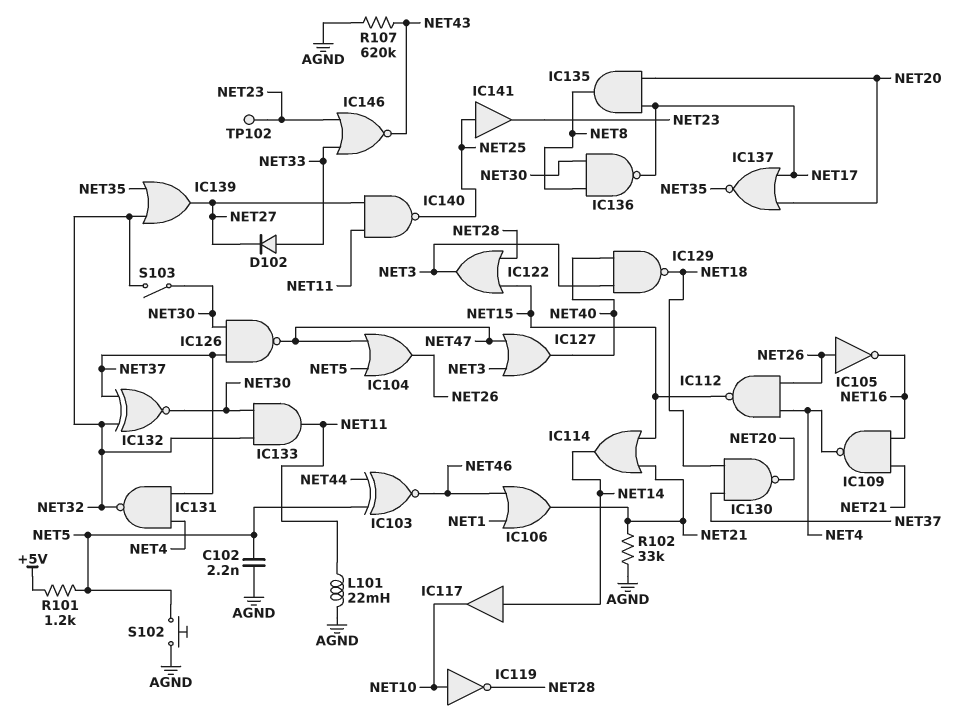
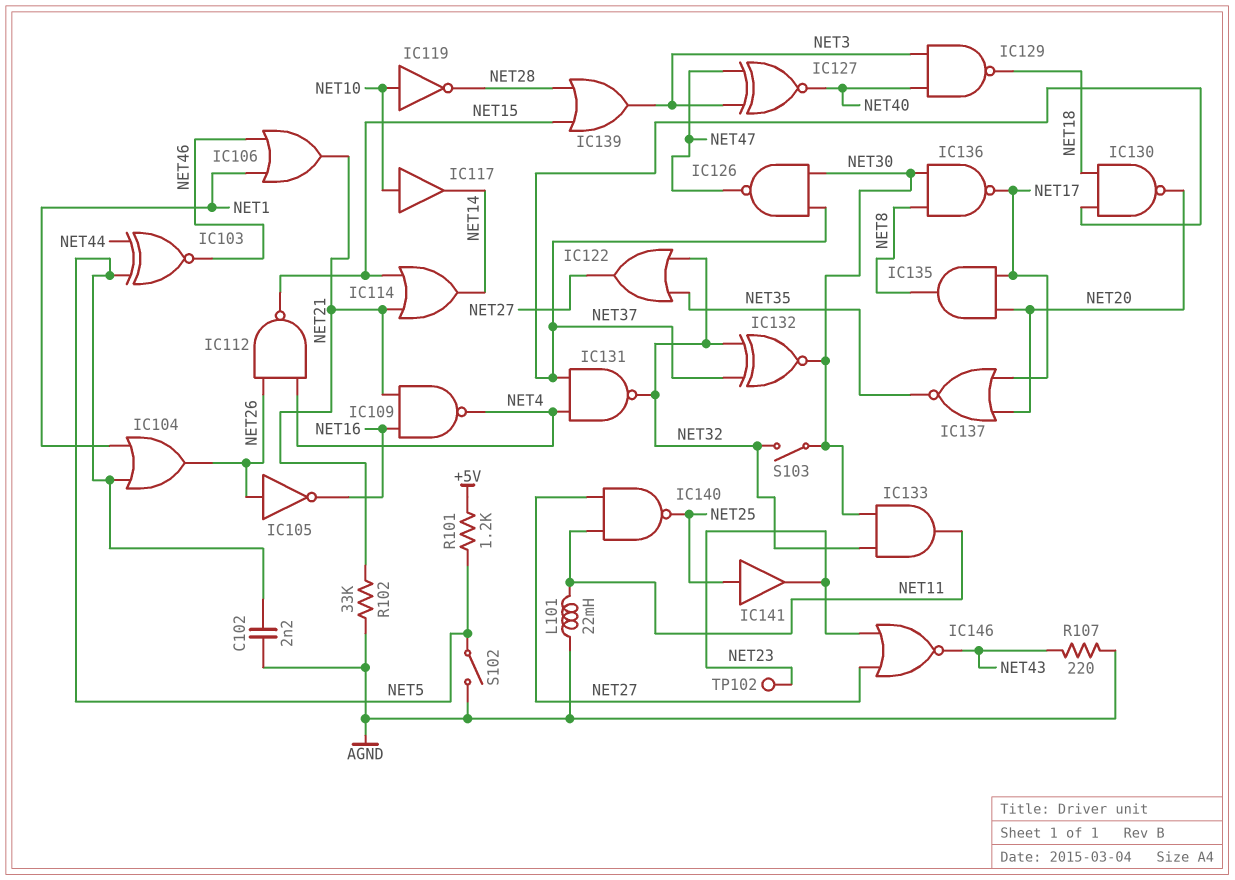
D102: diode (A NET33, K NET27) -> none
IC104: OR (in NET5, in NET47, out NET26) -> OR (in NET1, in NET5, out NET26)
IC117: buffer (in NET14, out NET10) -> buffer (in NET10, out NET14)
IC122: OR (in NET15, in NET28, out NET3) -> OR (in NET32, in NET35, out NET27)
IC127: OR (in NET3, in NET47, out NET40) -> XNOR (in NET3, in NET47, out NET40)
IC139: OR (in NET32, in NET35, out NET27) -> OR (in NET15, in NET28, out NET3)
IC146: NOR (in NET23, in NET33, out NET43) -> NOR (in NET23, in NET27, out NET43)
R107: 620k (AGND, NET43) -> 220 (AGND, NET43)
S102: button (AGND, NET5) -> switch (AGND, NET5)

